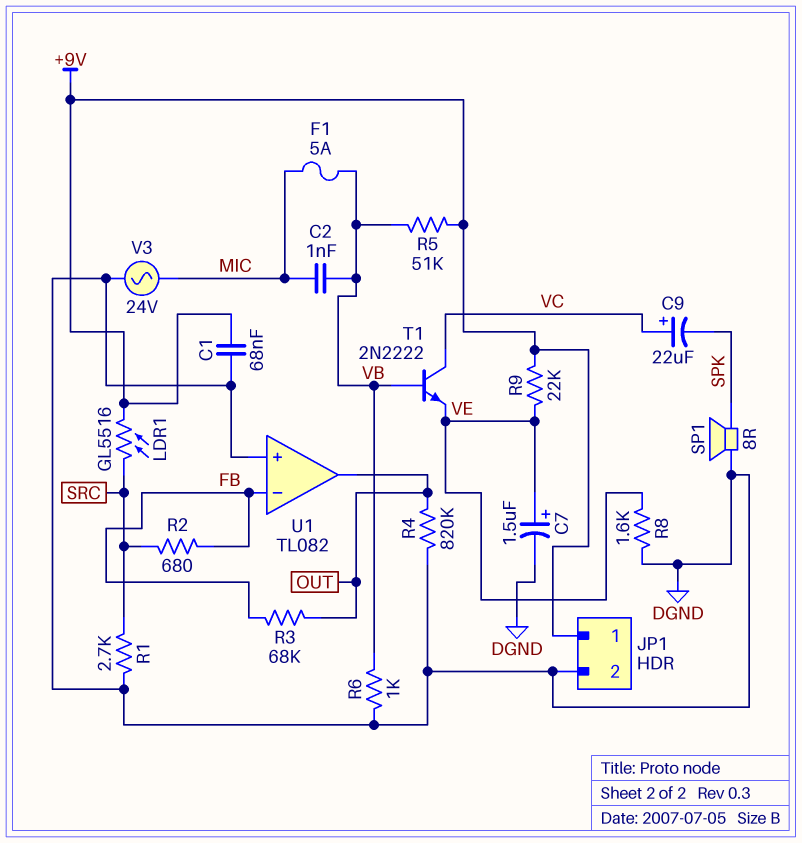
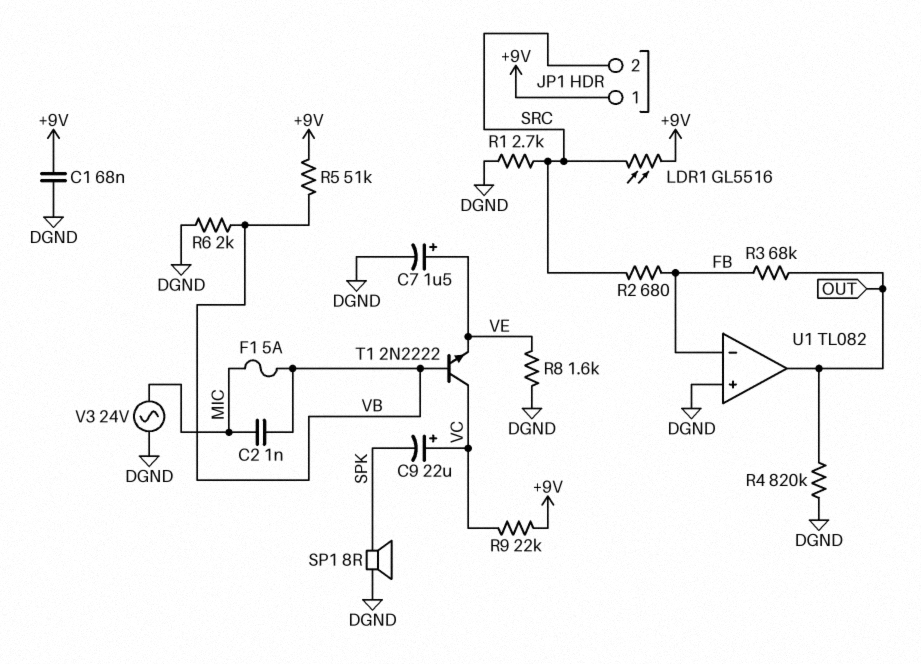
JP1 pin 2: DGND -> SRC
R6: 1k (DGND, VB) -> 2k (DGND, VB)
R9: 22k (+9V, VE) -> 22k (+9V, VC)

